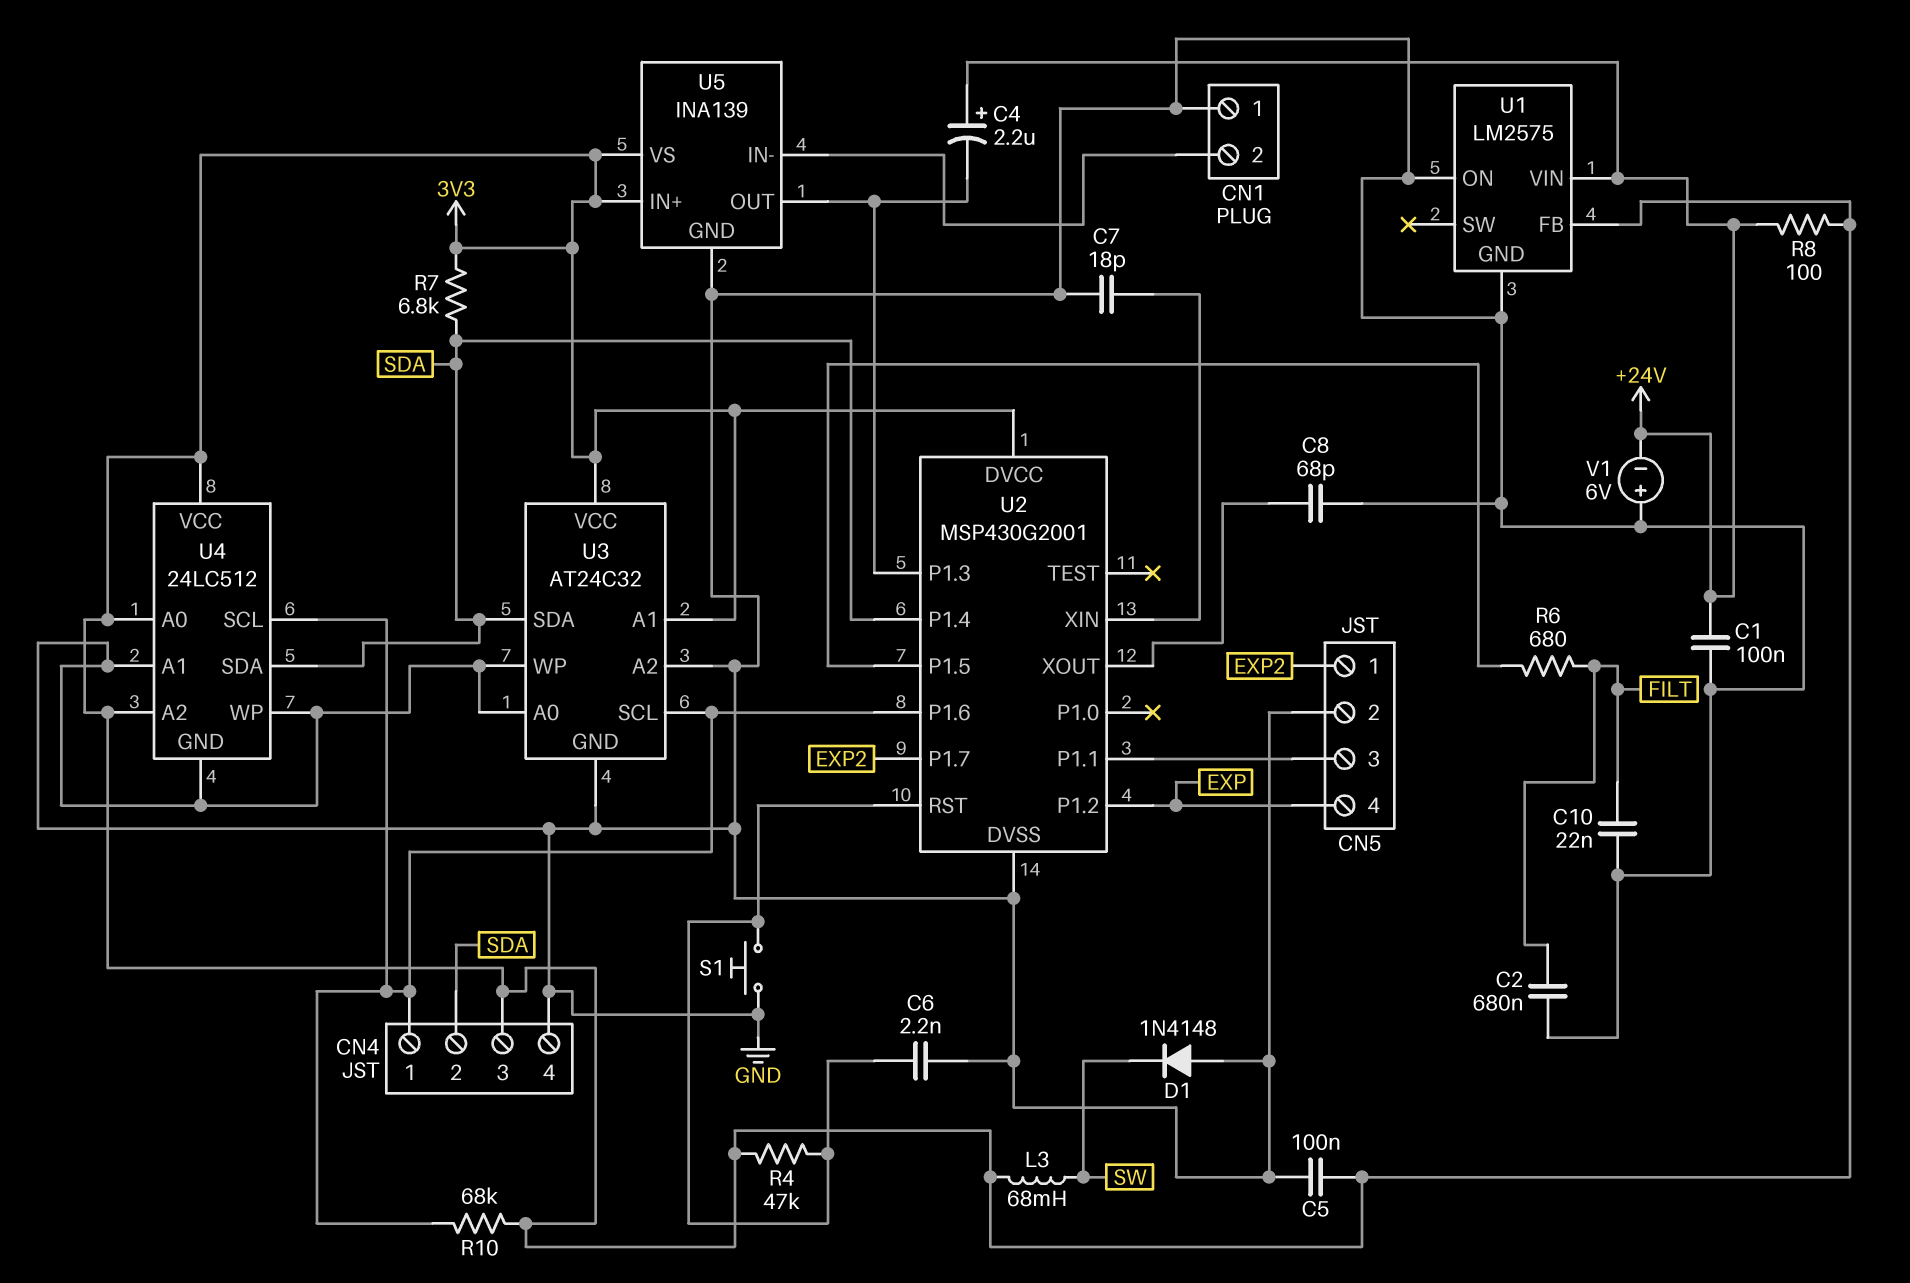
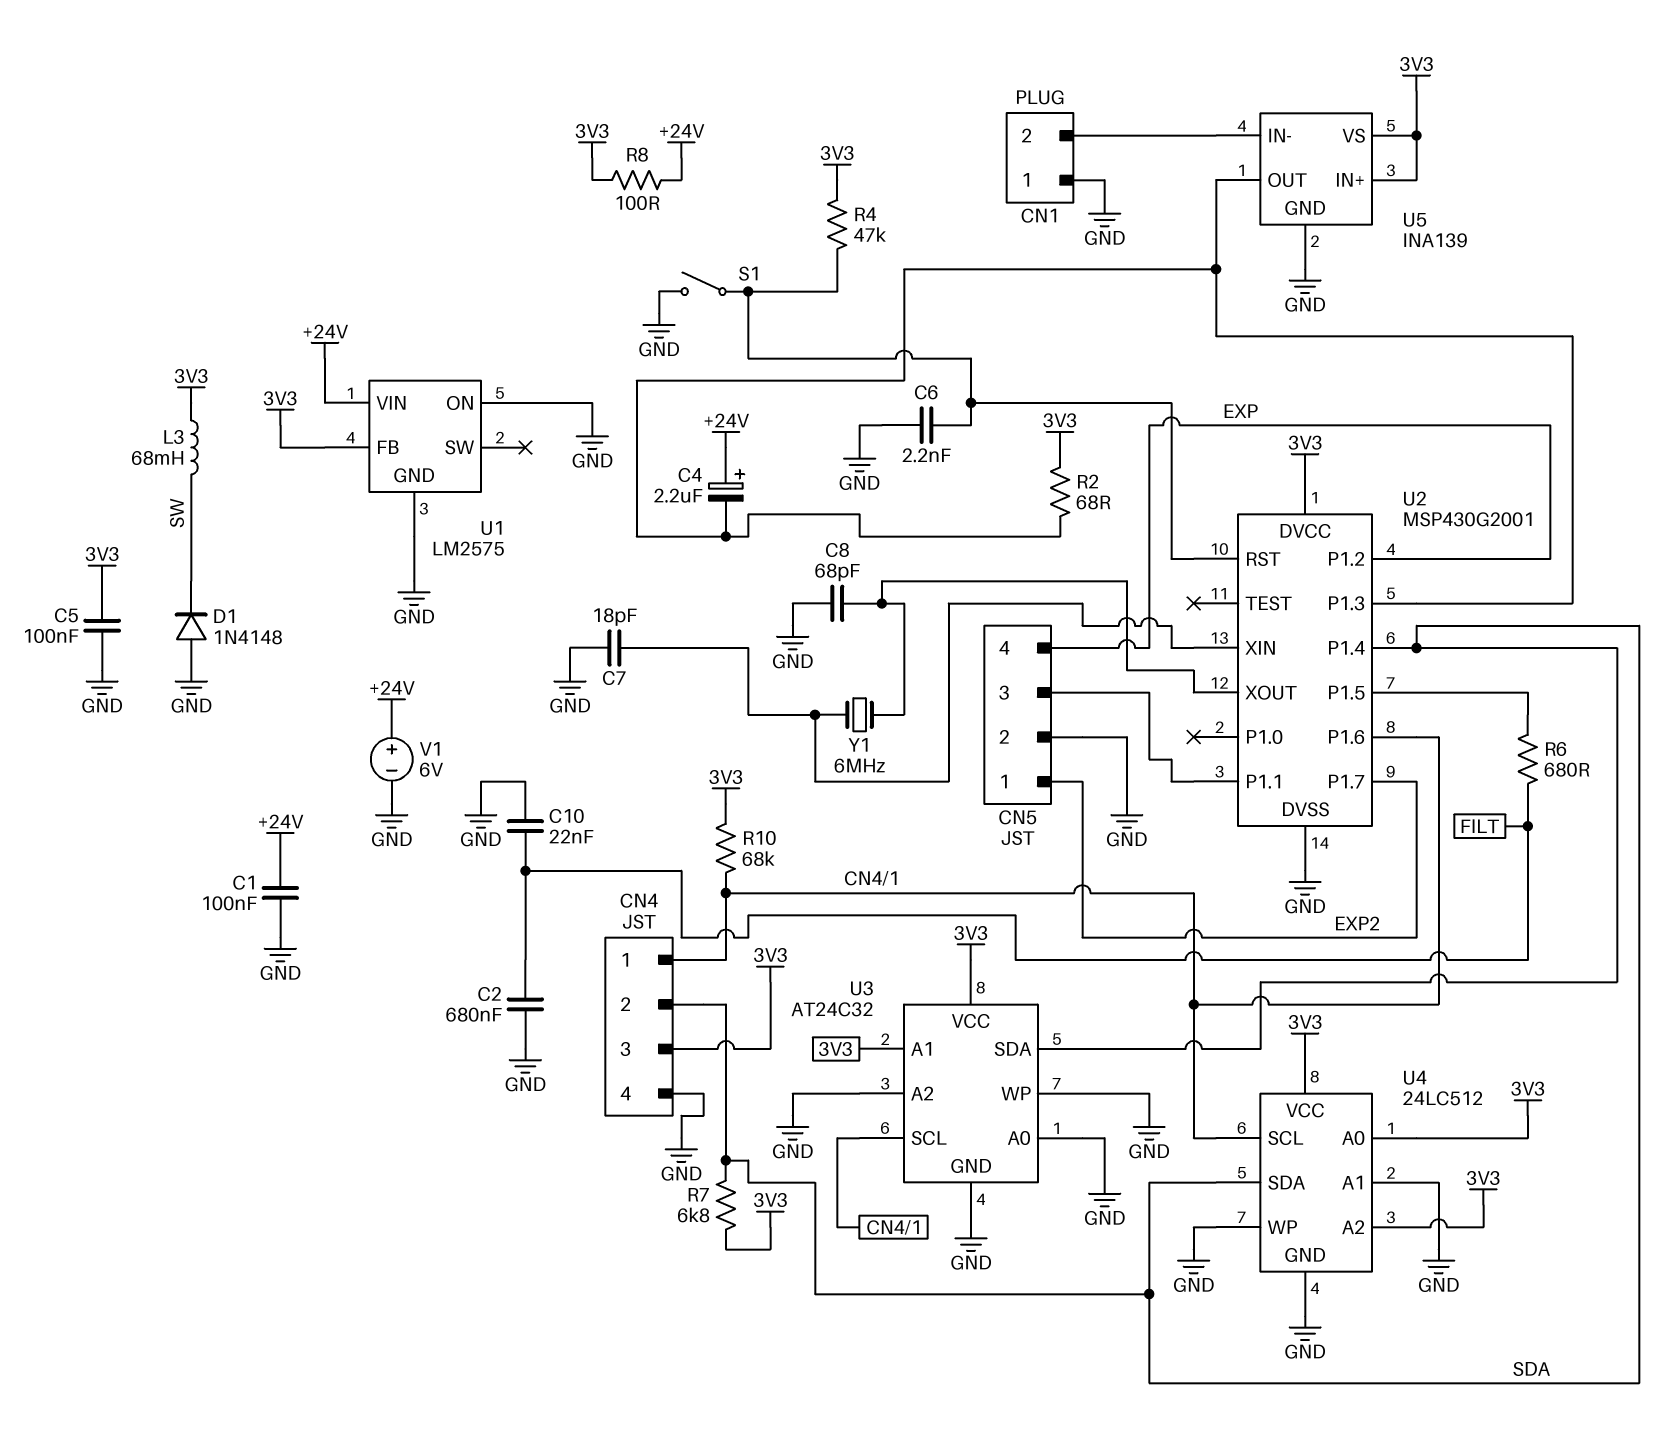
R2: none -> 68 (3V3, U2/P1.3)
S1: button (GND, U2/RST) -> switch (GND, U2/RST)
V1: 6V (plus GND, minus +24V) -> 6V (plus +24V, minus GND)
Y1: none -> 6MHz (U2/XIN, U2/XOUT)

